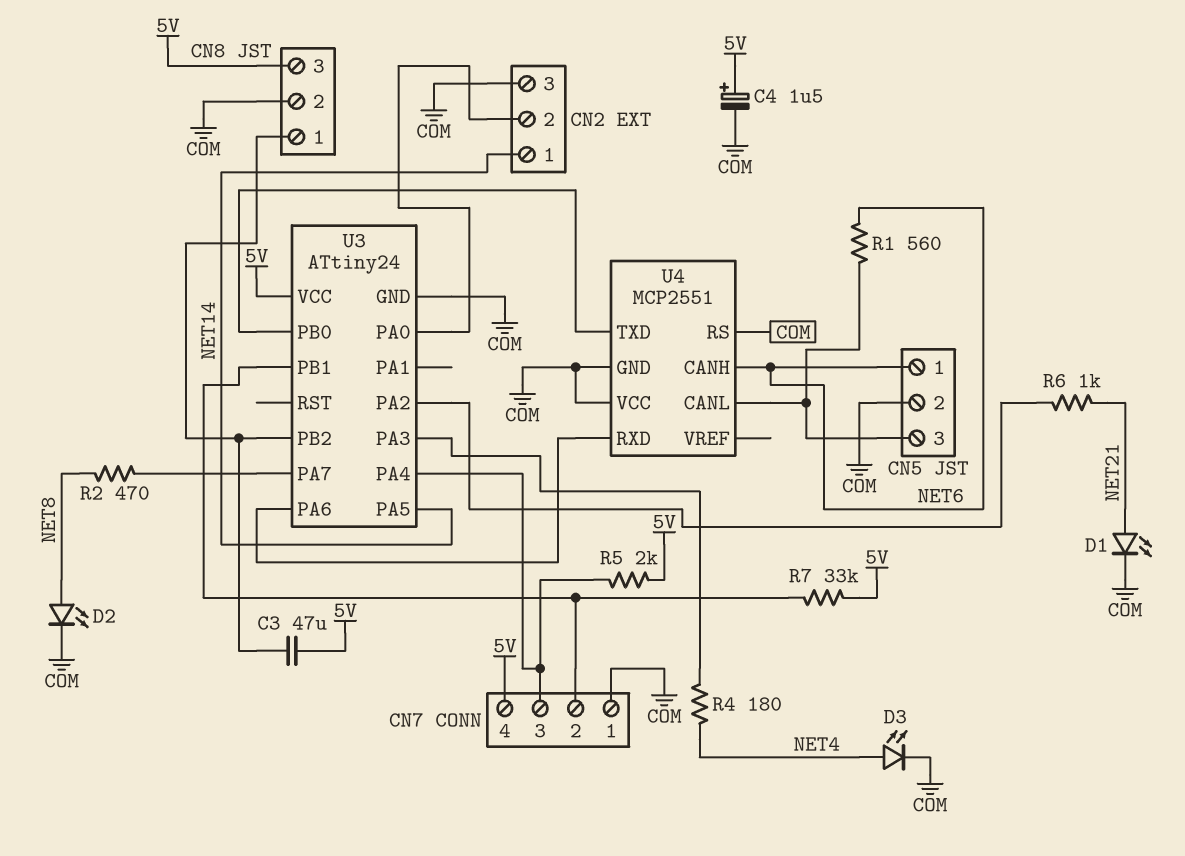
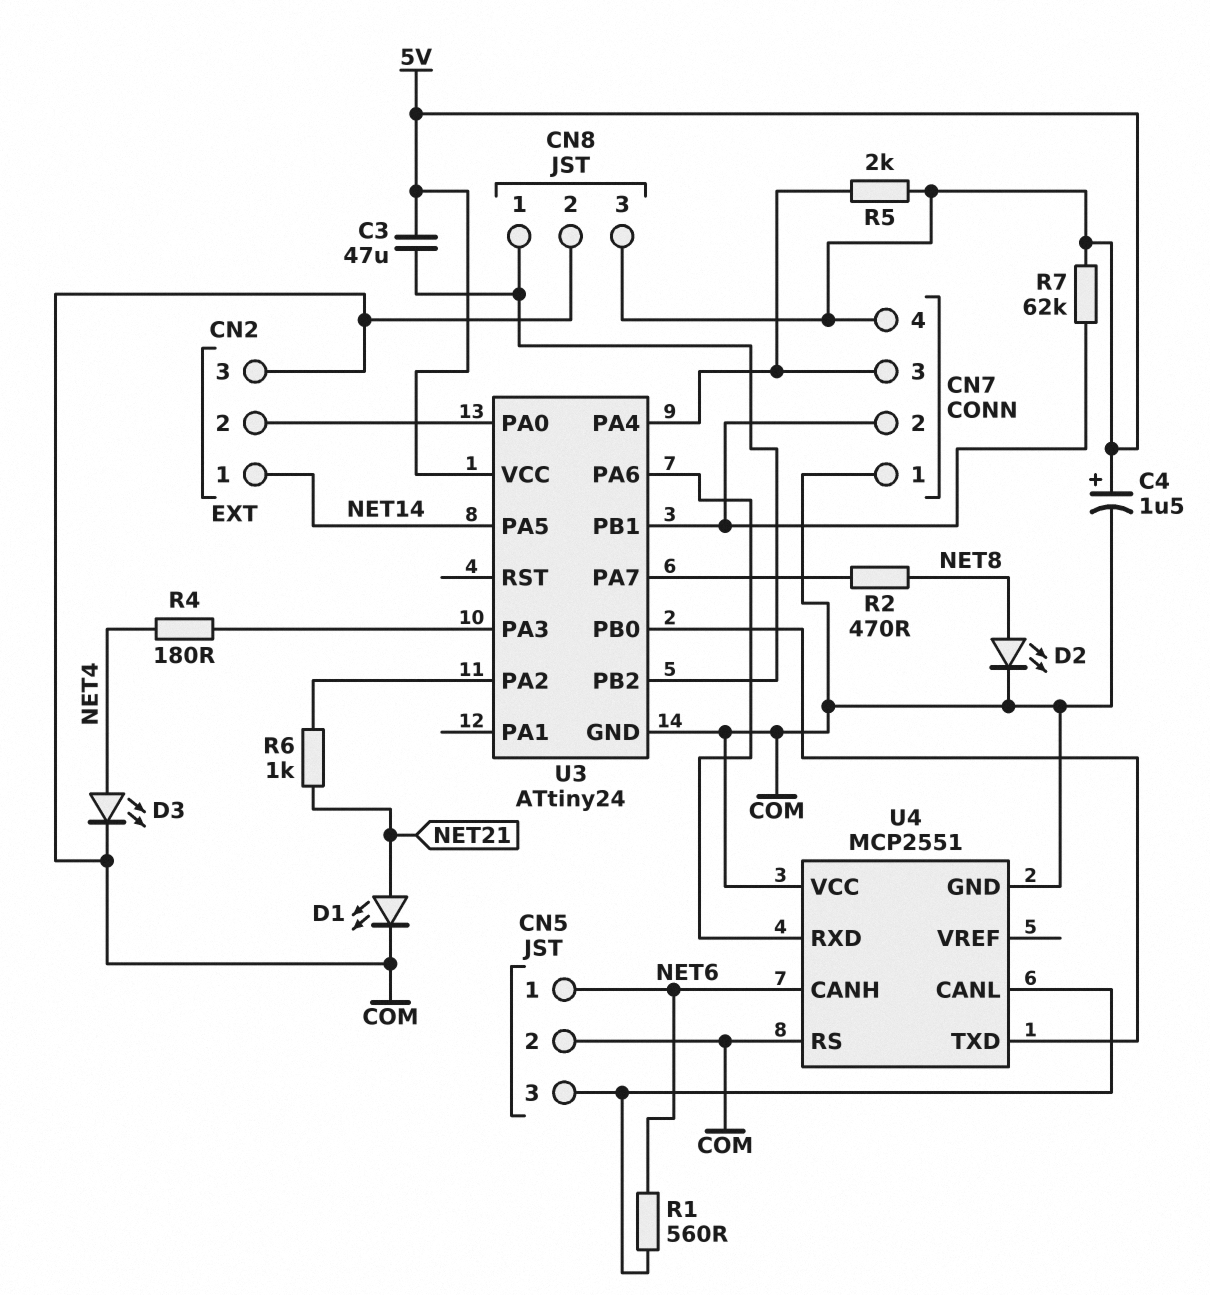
R7: 33k (5V, CN7/2) -> 62k (5V, CN7/2)

